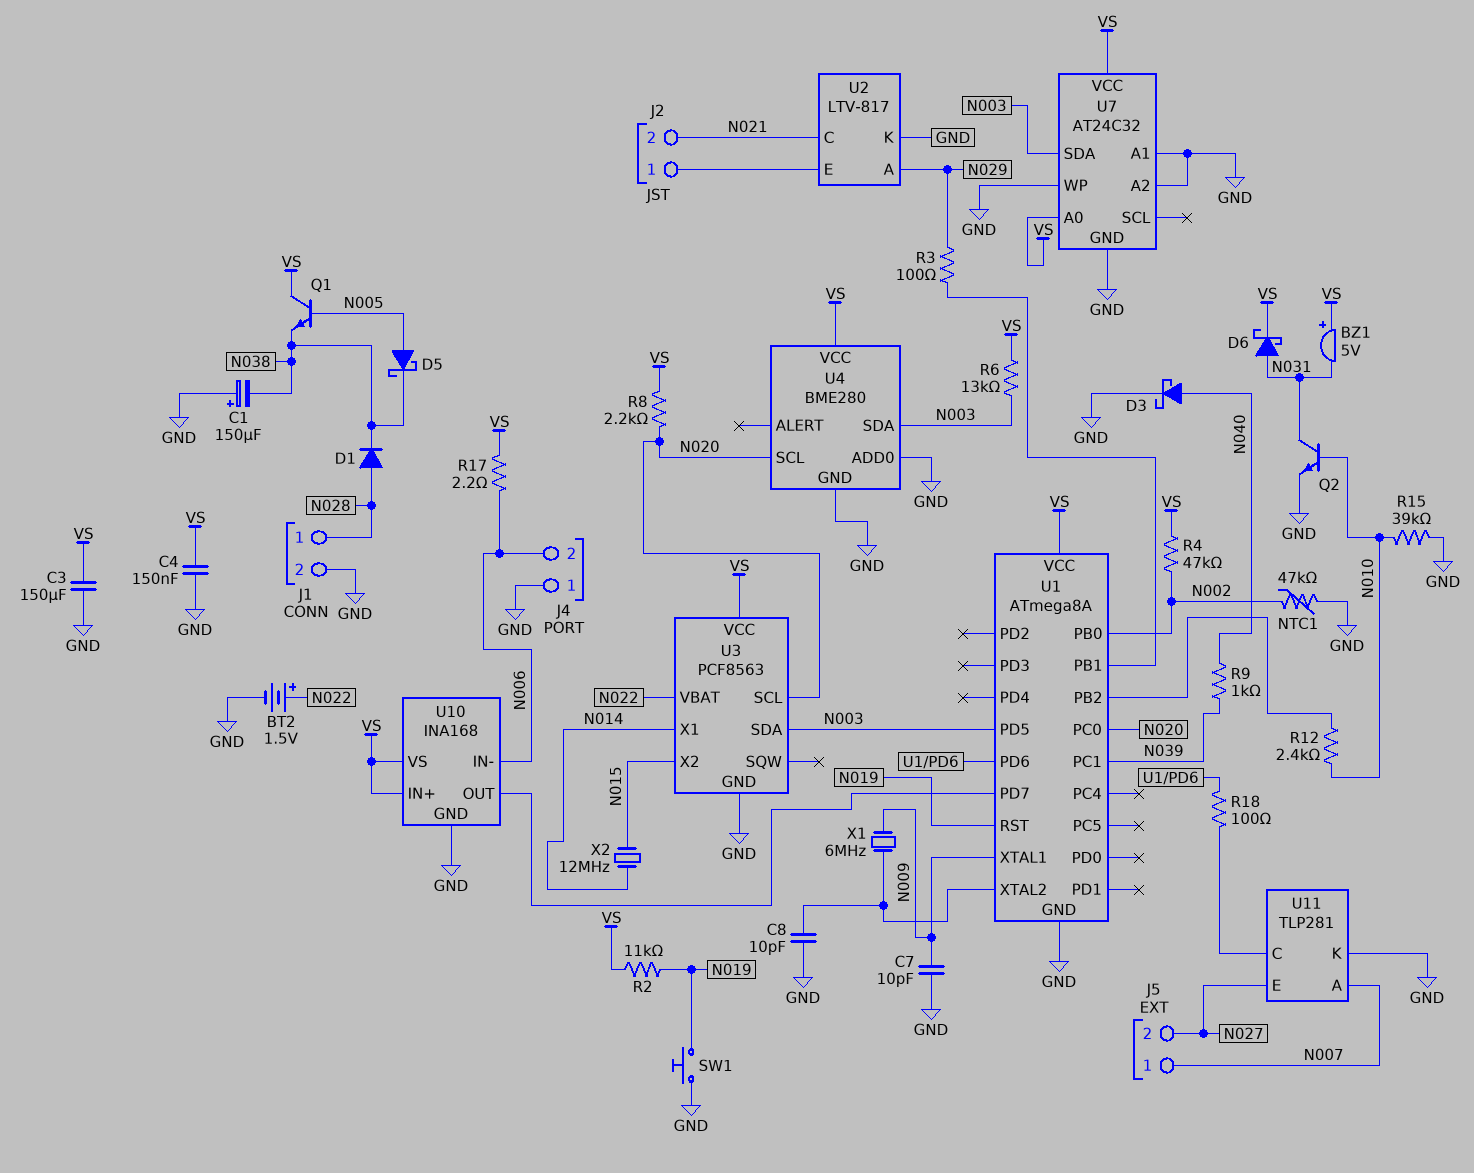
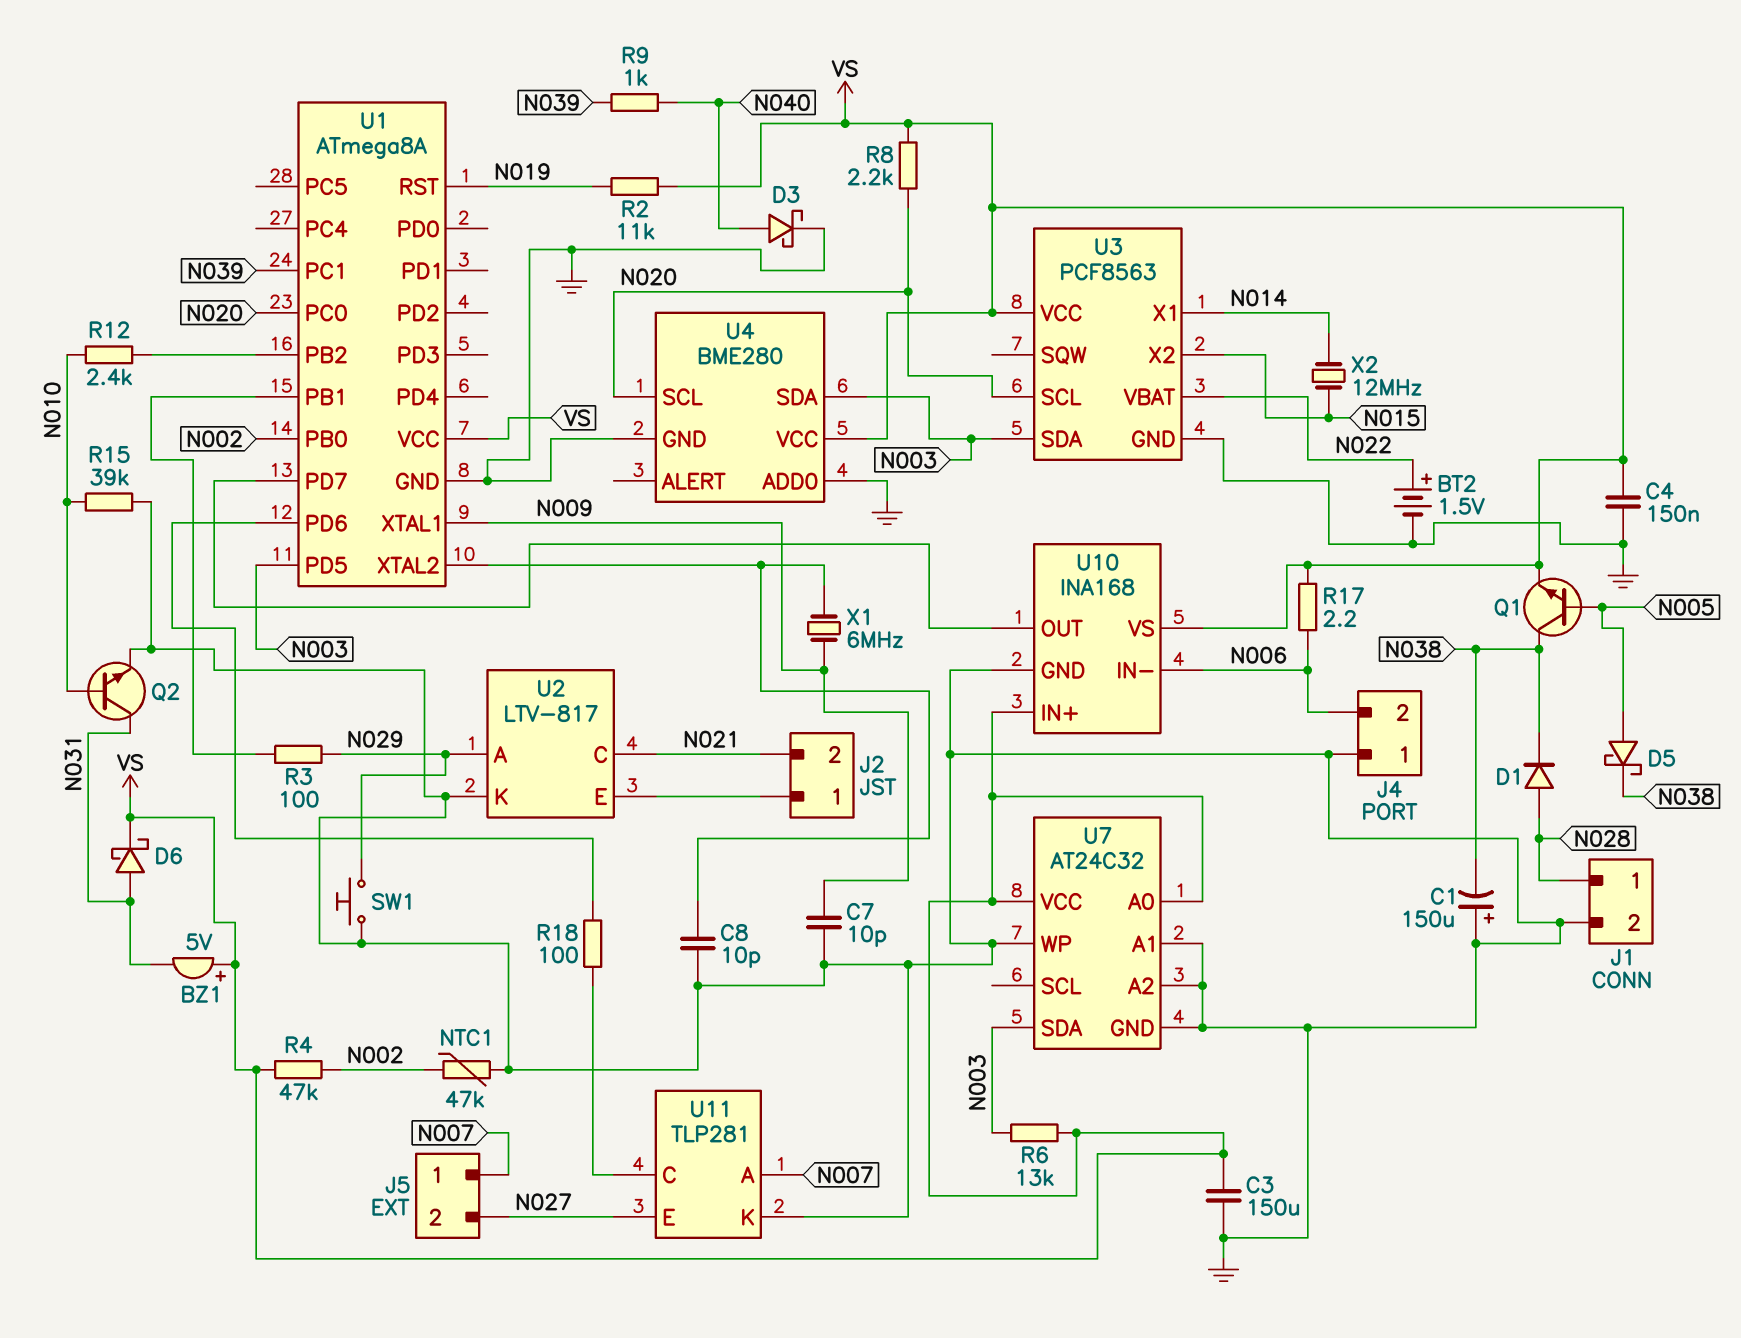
Q1: NPN (B N005, C VS, E N038) -> NPN (B N005, C N038, E VS)
SW1: button (GND, N019) -> button (GND, N029)

